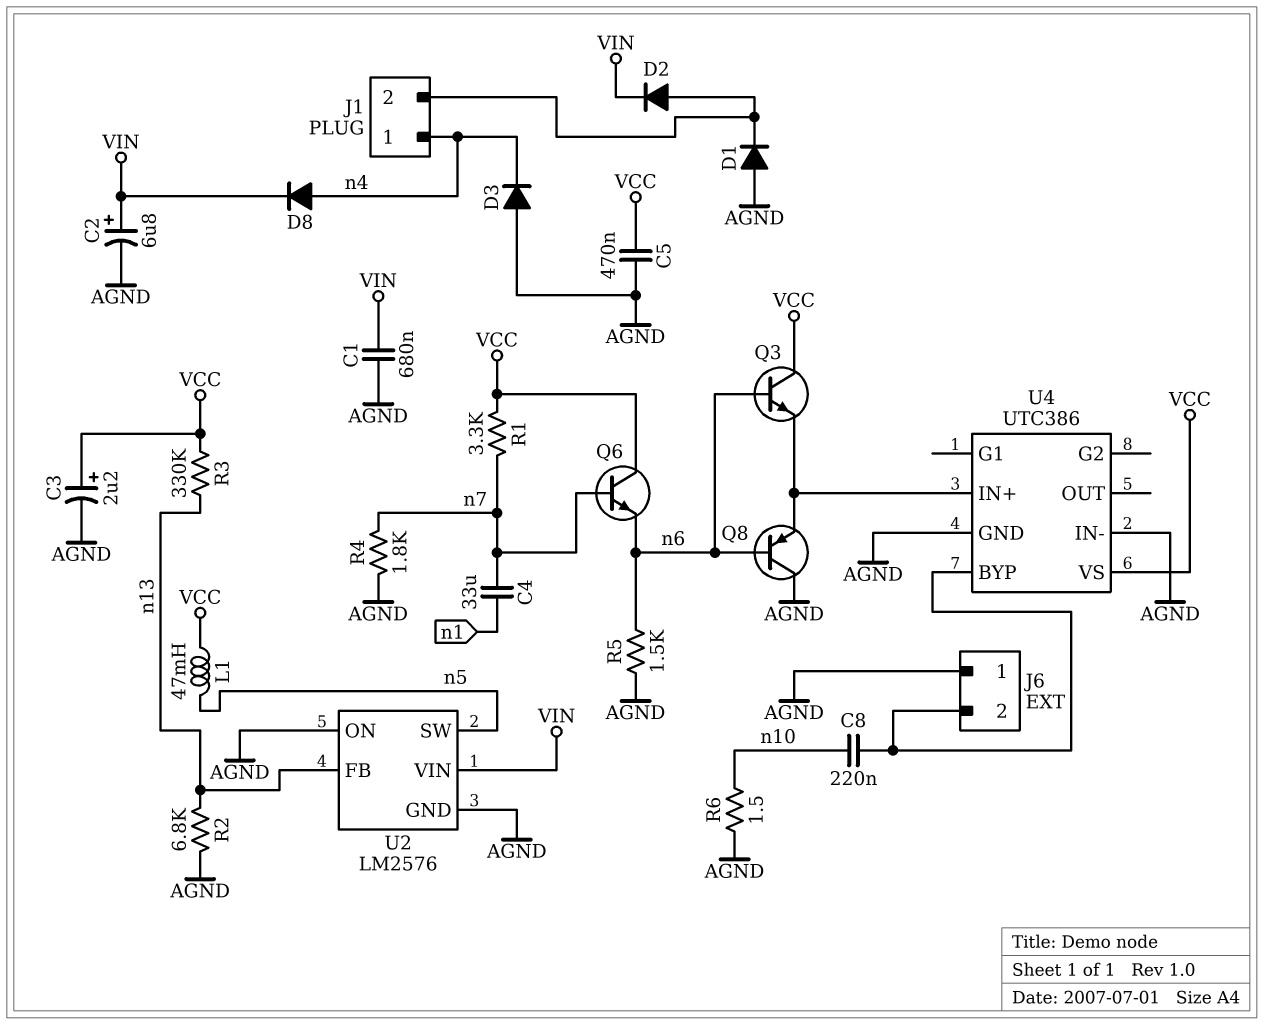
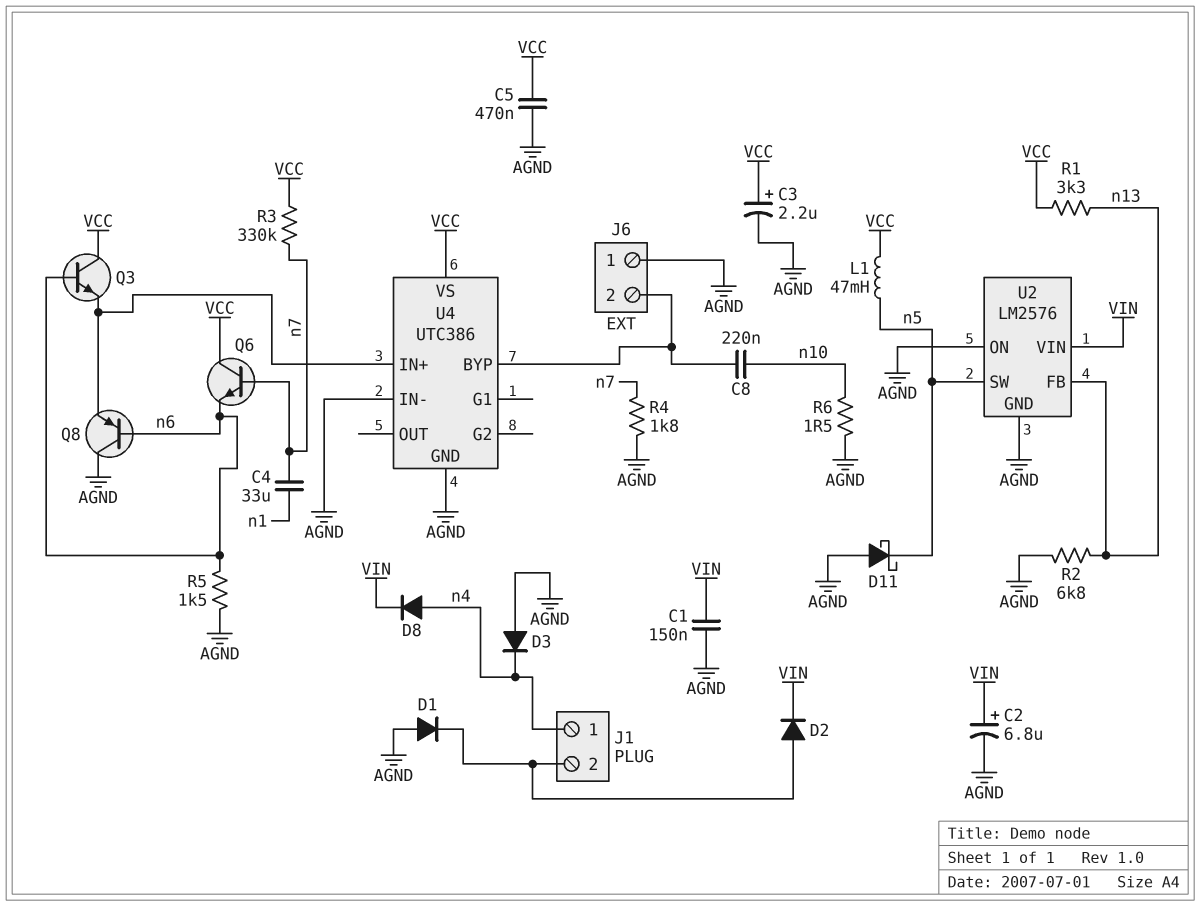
C1: 680nF (AGND, VIN) -> 150nF (AGND, VIN)
D11: none -> schottky (A AGND, K n5)
R1: 3.3k (VCC, n7) -> 3.3k (VCC, n13)
R3: 330k (VCC, n13) -> 330k (VCC, n7)

